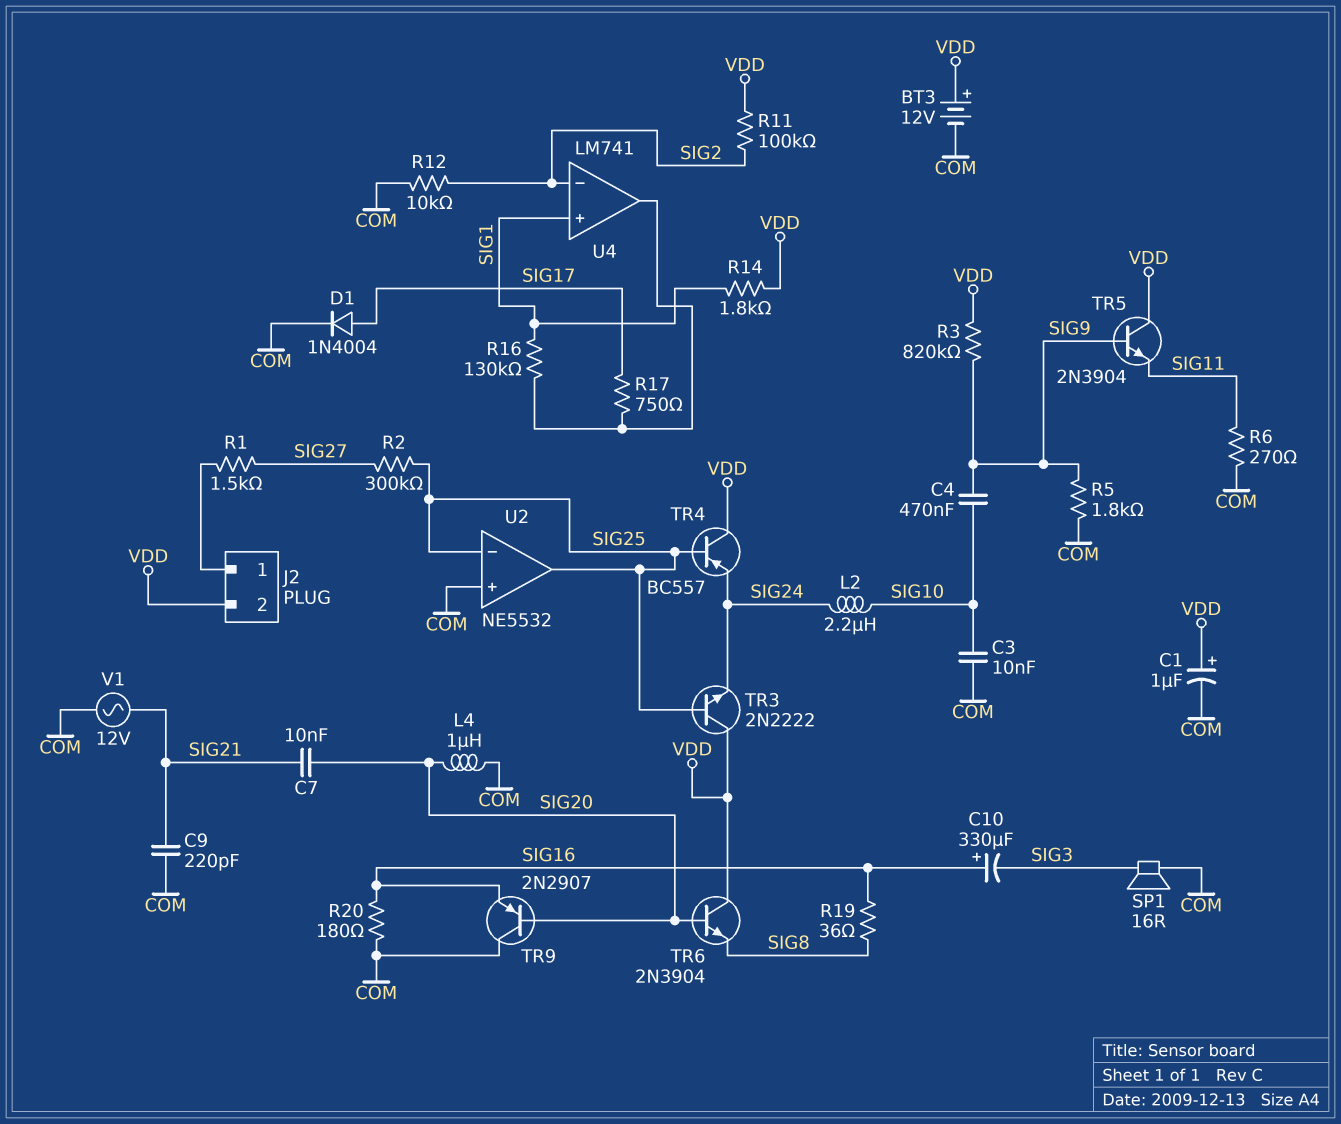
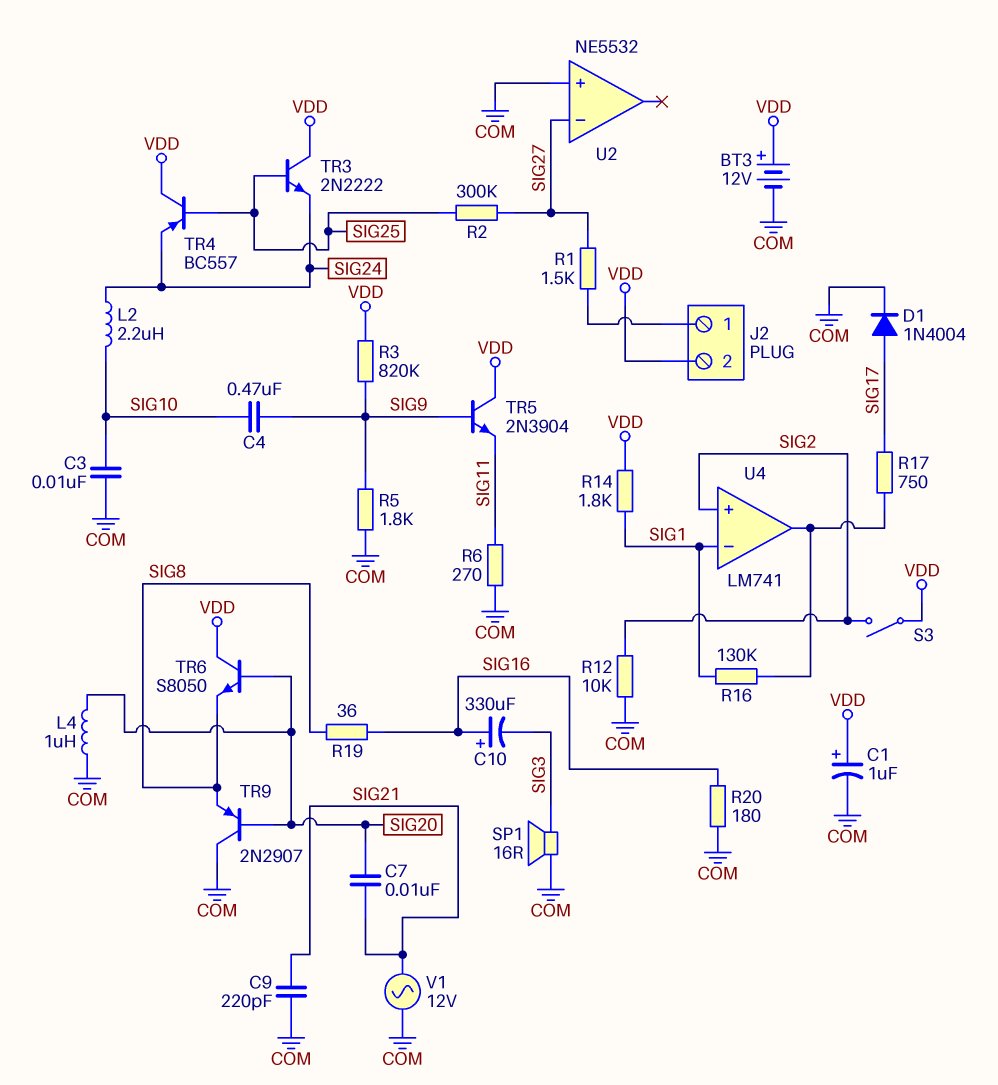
R11: 100k (SIG2, VDD) -> none
S3: none -> switch (SIG2, VDD)
TR6: NPN 2N3904 (B SIG20, C VDD, E SIG8) -> NPN S8050 (B SIG20, C VDD, E SIG8)
TR9: PNP 2N2907 (B SIG20, C COM, E SIG16) -> PNP 2N2907 (B SIG20, C COM, E SIG8)
U2 pin in-: SIG25 -> SIG27
U2 pin out: SIG25 -> none
U4 pin in+: SIG1 -> SIG2
U4 pin in-: SIG2 -> SIG1

